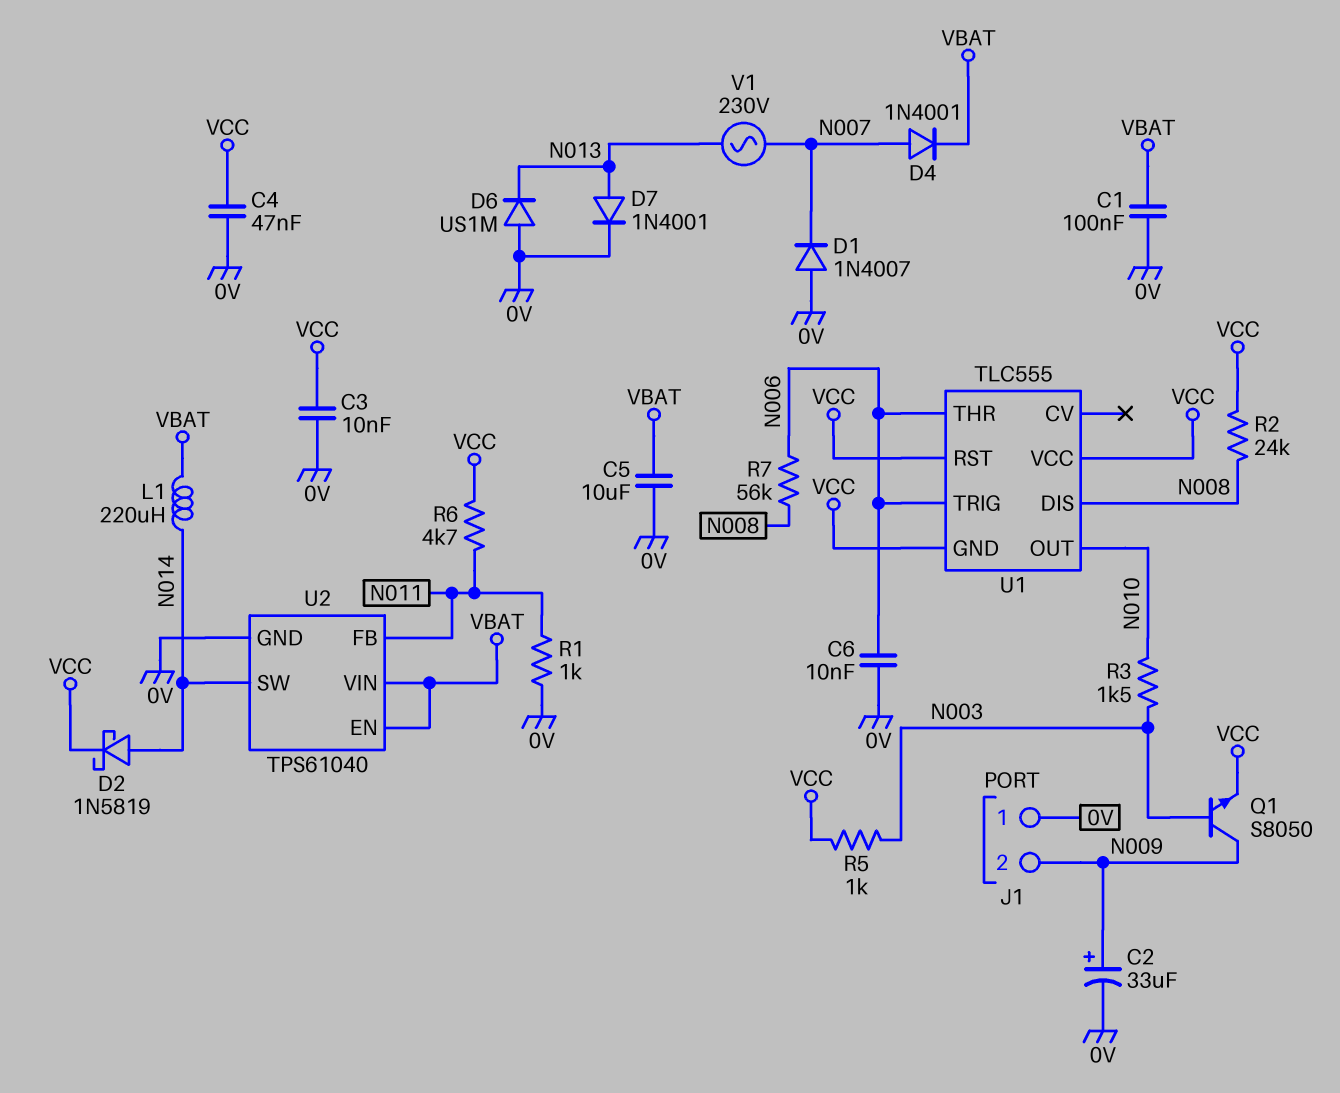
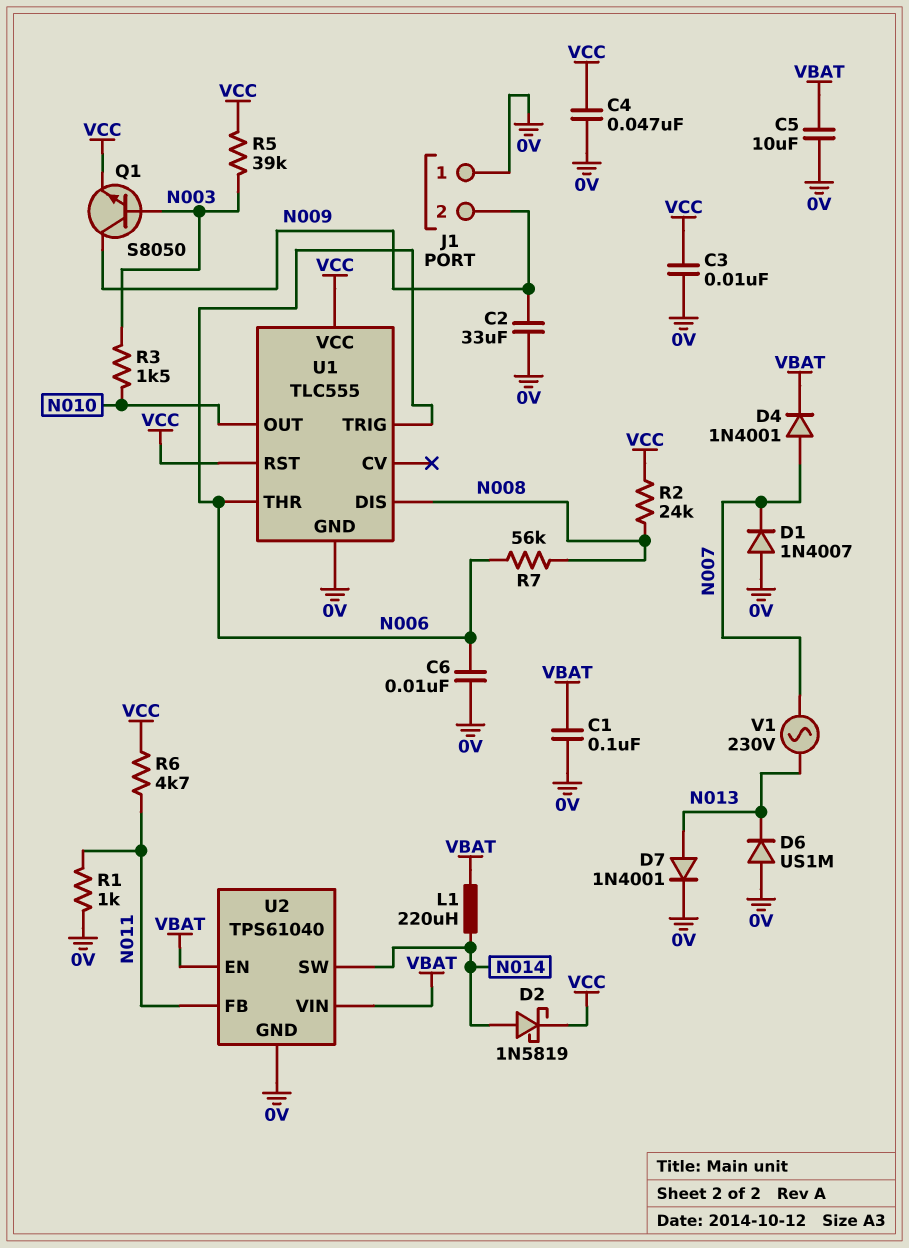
C2: 33uF (plus N009, minus 0V) -> 33uF (0V, N009)
R5: 1k (N003, VCC) -> 39k (N003, VCC)
U1 pin GND: VCC -> 0V

